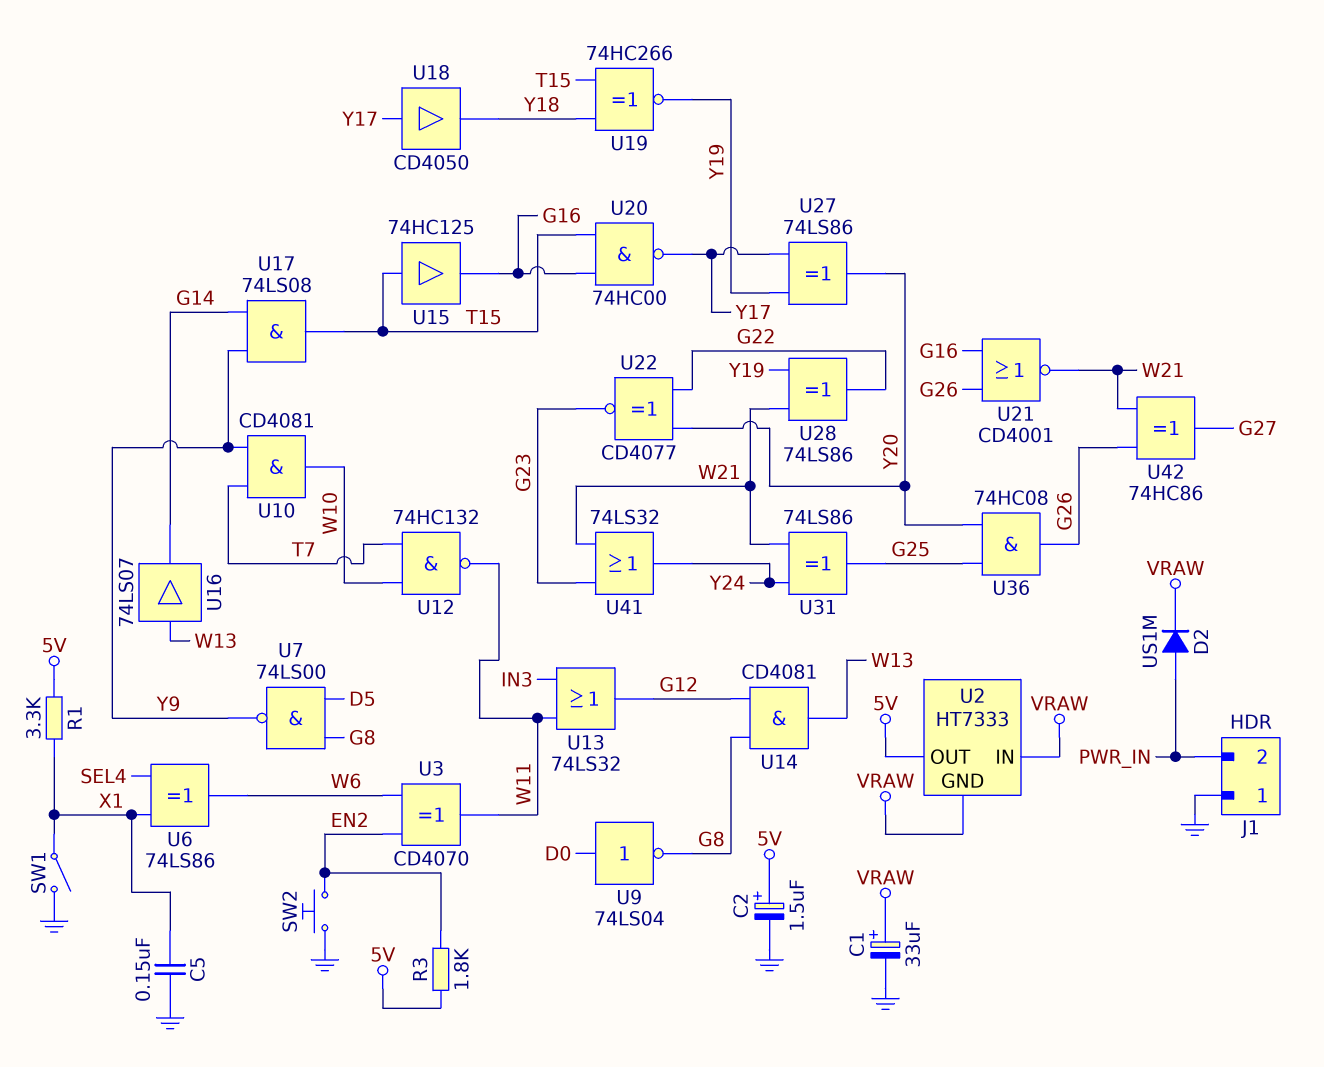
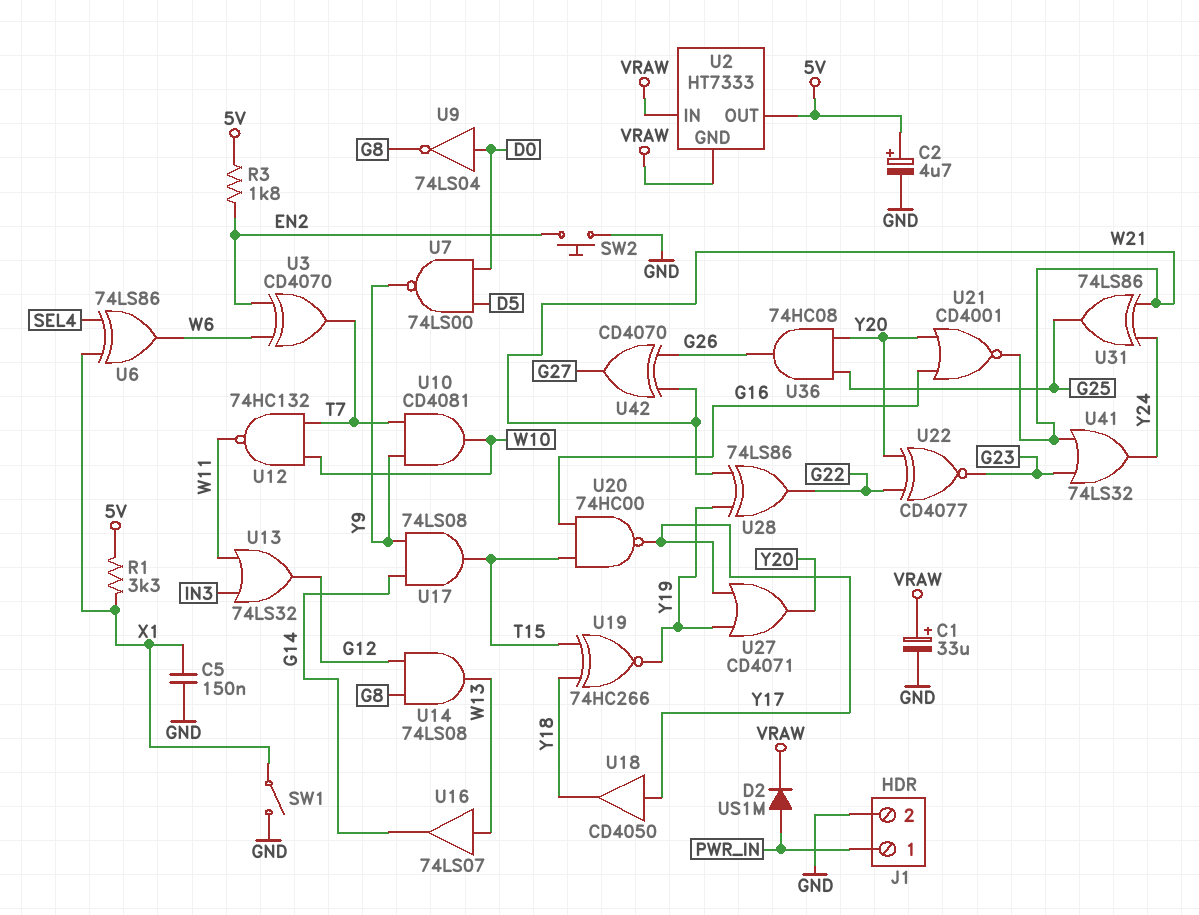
C2: 1.5uF (plus 5V, minus GND) -> 4.7uF (plus 5V, minus GND)
J1 pin 1: GND -> PWR_IN
J1 pin 2: PWR_IN -> GND
U3: XOR CD4070 (in EN2, in W6, out W11) -> XOR CD4070 (in EN2, in W6, out T7)
U7: NAND 74LS00 (in D5, in G8, out Y9) -> NAND 74LS00 (in D0, in D5, out Y9)
U14: AND CD4081 (in G8, in G12, out W13) -> AND 74LS08 (in G8, in G12, out W13)
U15: buffer 74HC125 (in T15, out G16) -> none
U21: NOR CD4001 (in G16, in G26, out W21) -> NOR CD4001 (in G16, in Y20, out W21)
U27: XOR 74LS86 (in Y17, in Y19, out Y20) -> OR CD4071 (in Y17, in Y19, out Y20)
U42: XOR 74HC86 (in G26, in W21, out G27) -> XOR CD4070 (in G26, in W21, out G27)

